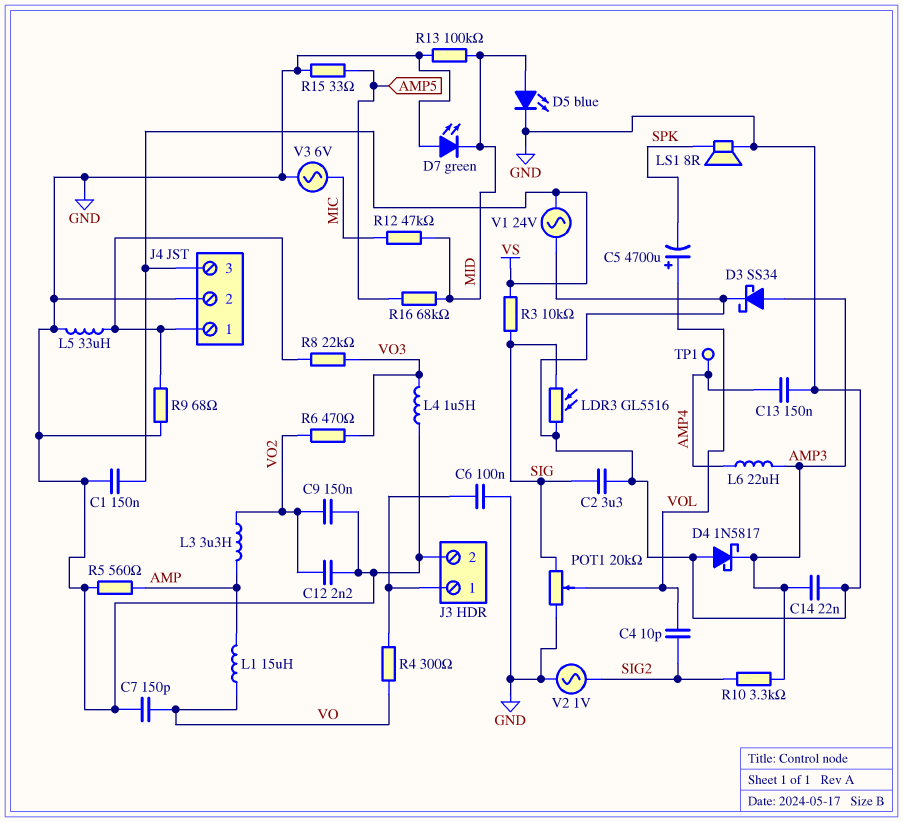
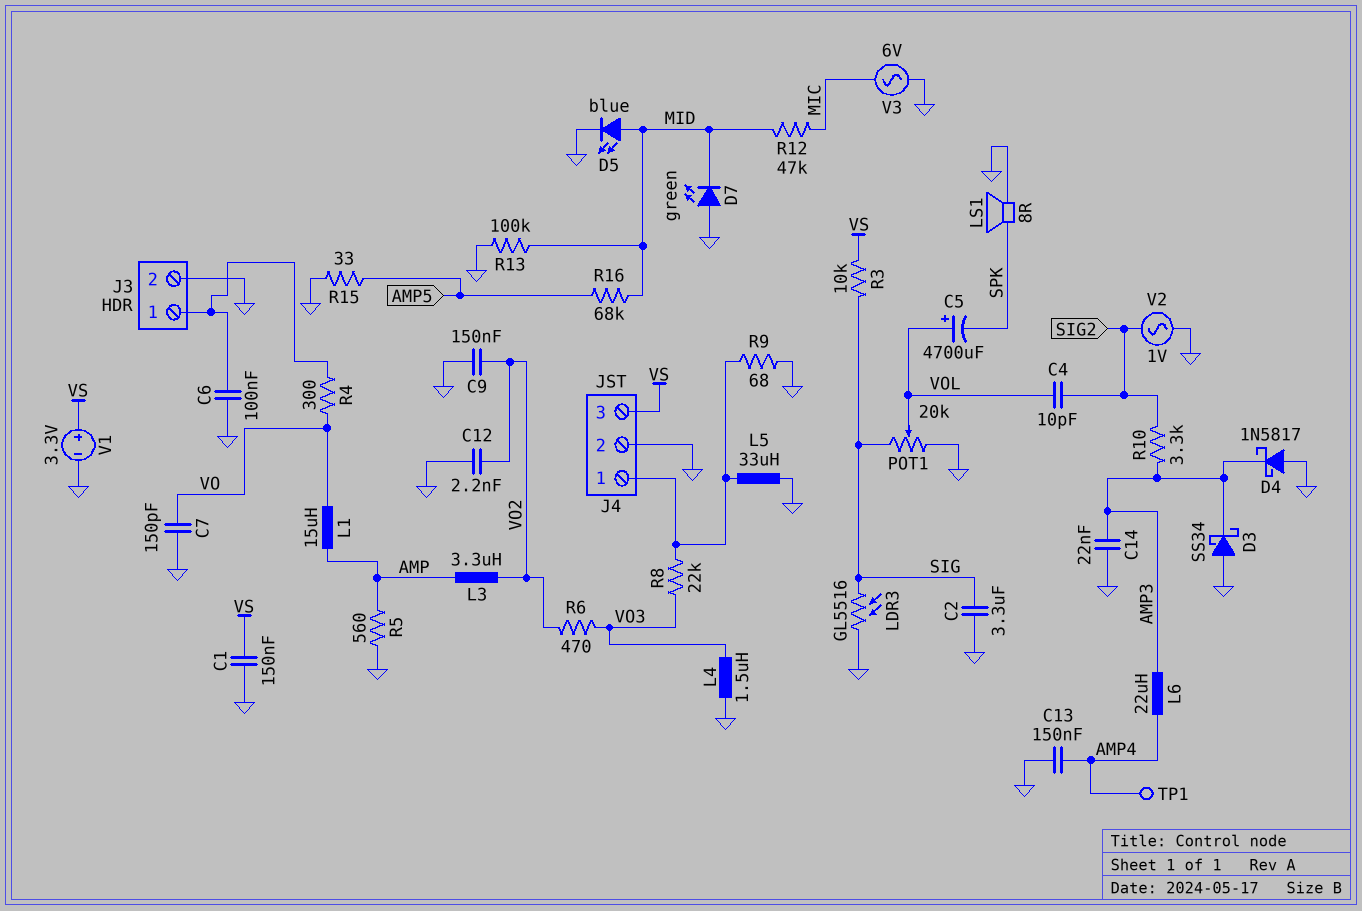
D3: schottky SS34 (A AMP3, K GND) -> schottky SS34 (A GND, K AMP3)
V1: AC 24V (GND, VS) -> 3.3V (plus VS, minus GND)

